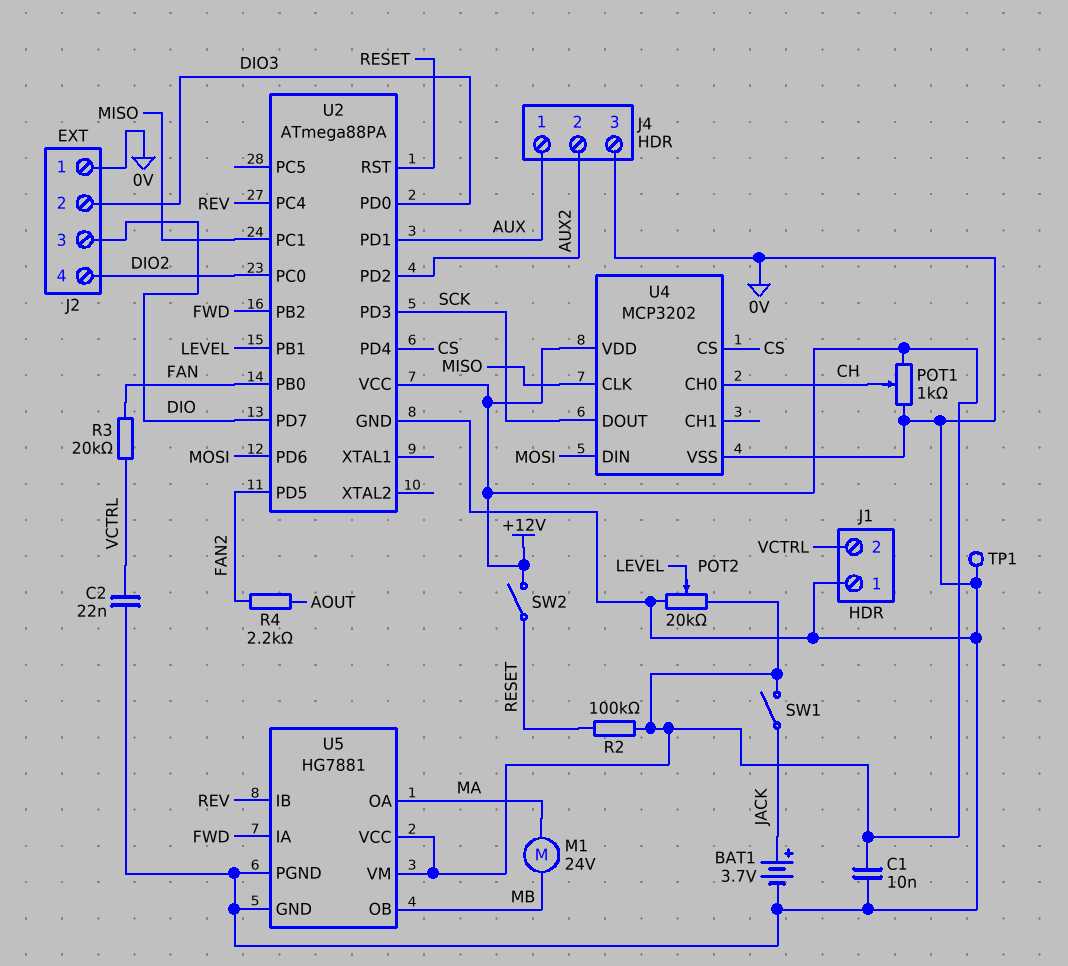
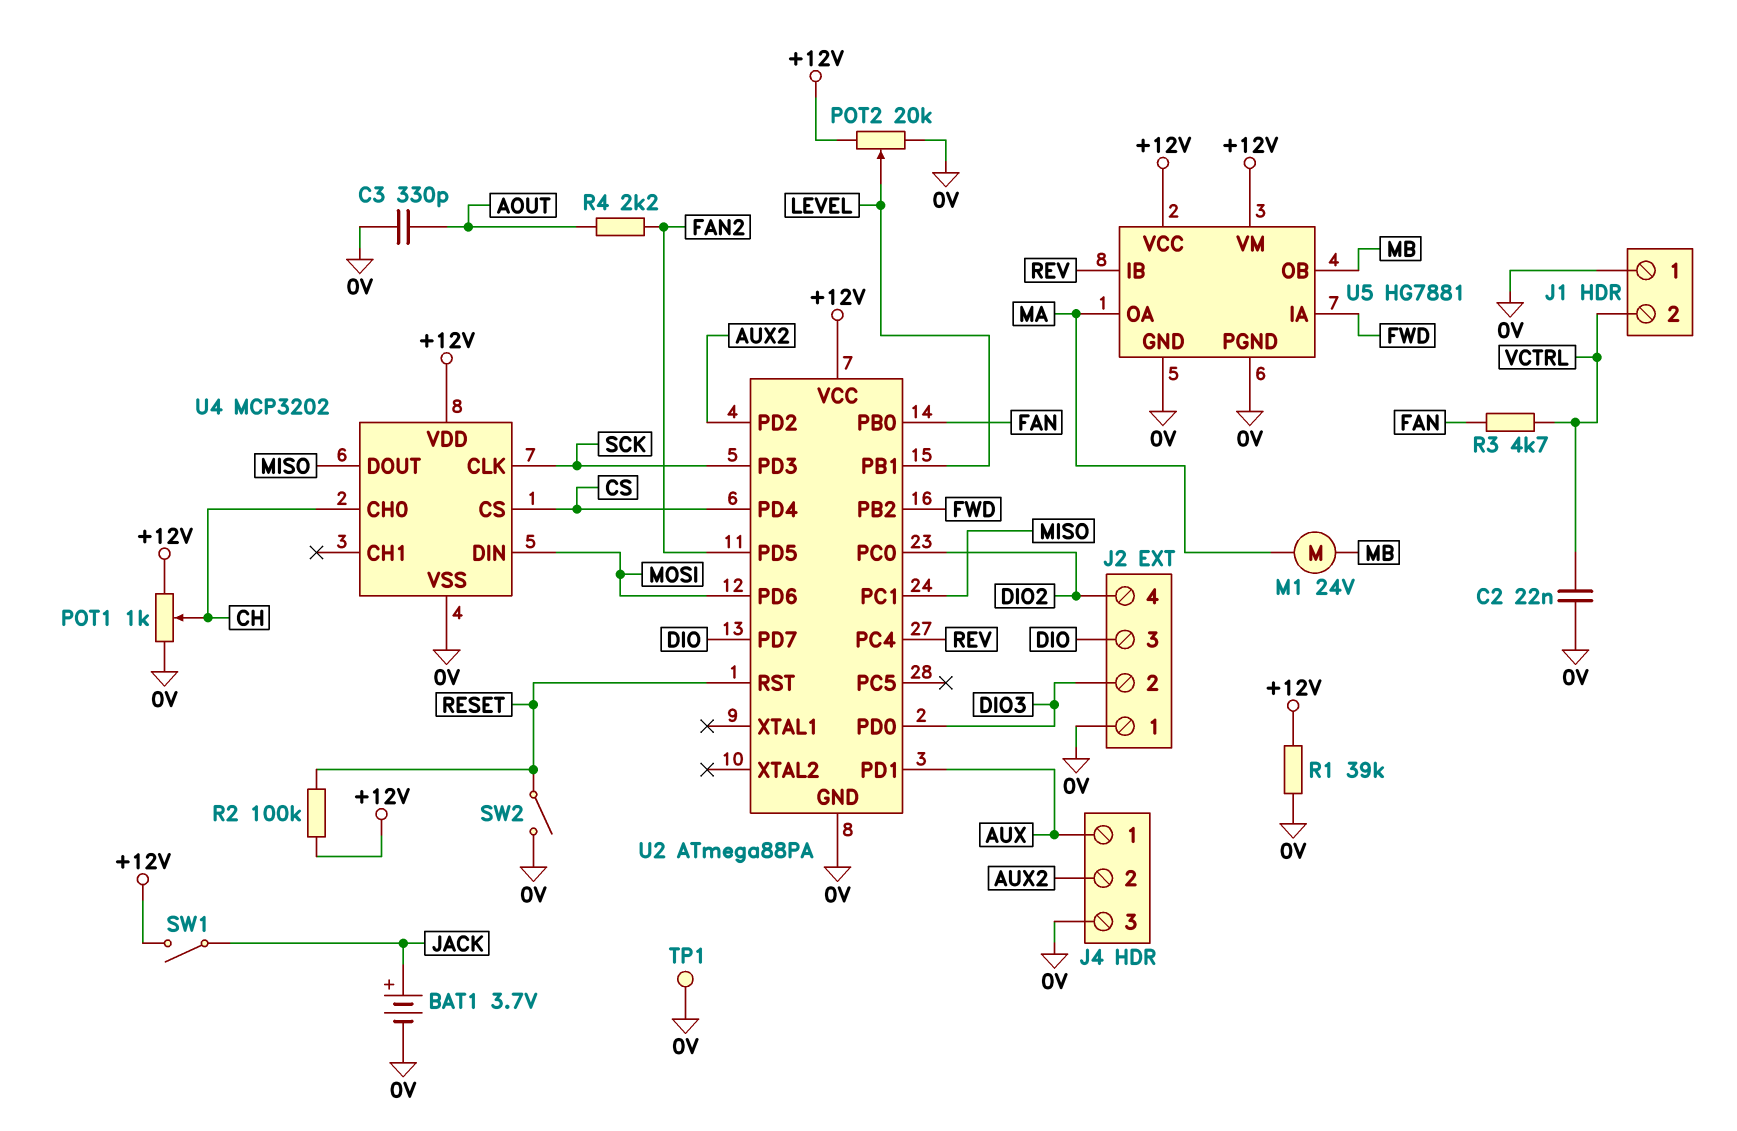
C1: 10nF (+12V, 0V) -> none
C3: none -> 330pF (0V, AOUT)
R1: none -> 39k (+12V, 0V)
R3: 20k (FAN, VCTRL) -> 4.7k (FAN, VCTRL)
SW2: switch (+12V, RESET) -> switch (0V, RESET)
U4 pin CLK: MISO -> SCK
U4 pin DOUT: SCK -> MISO

